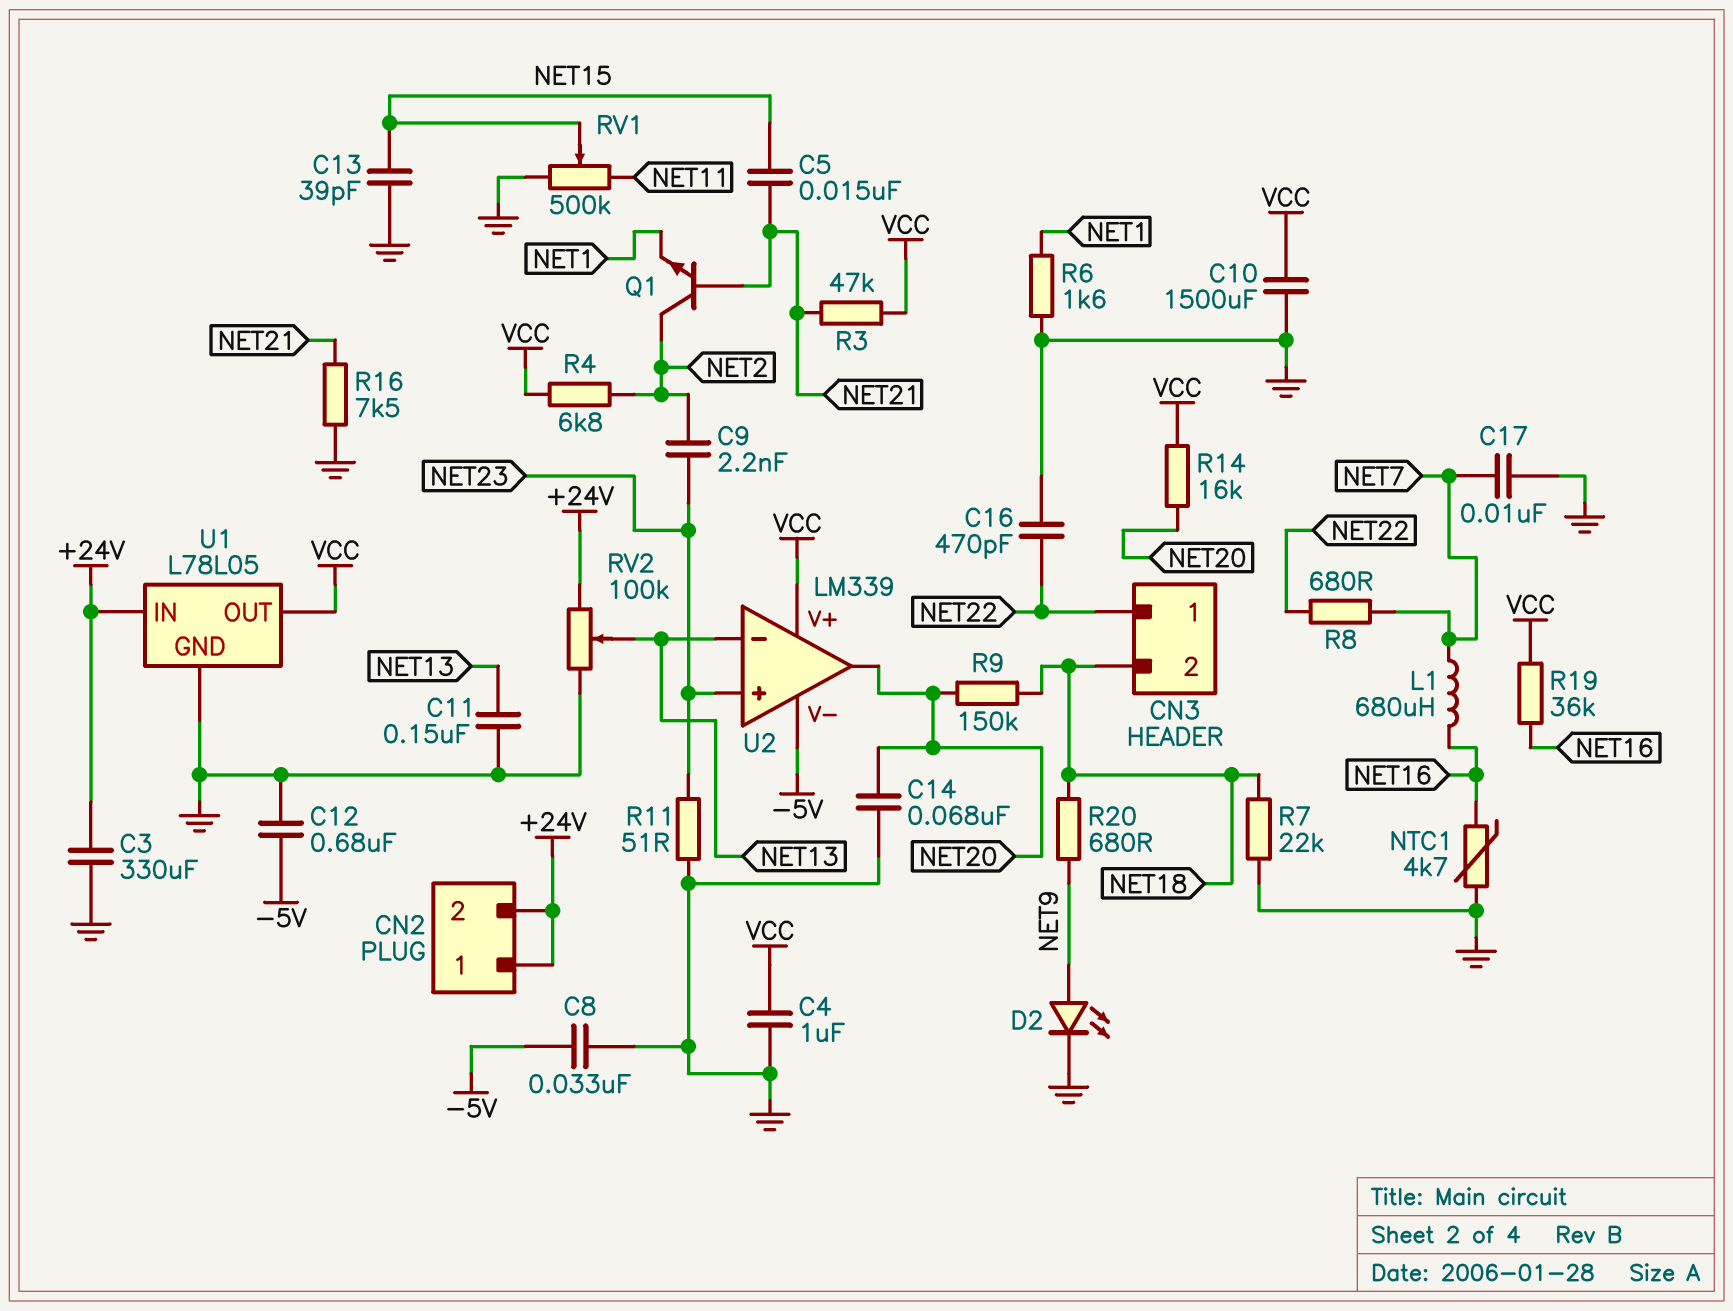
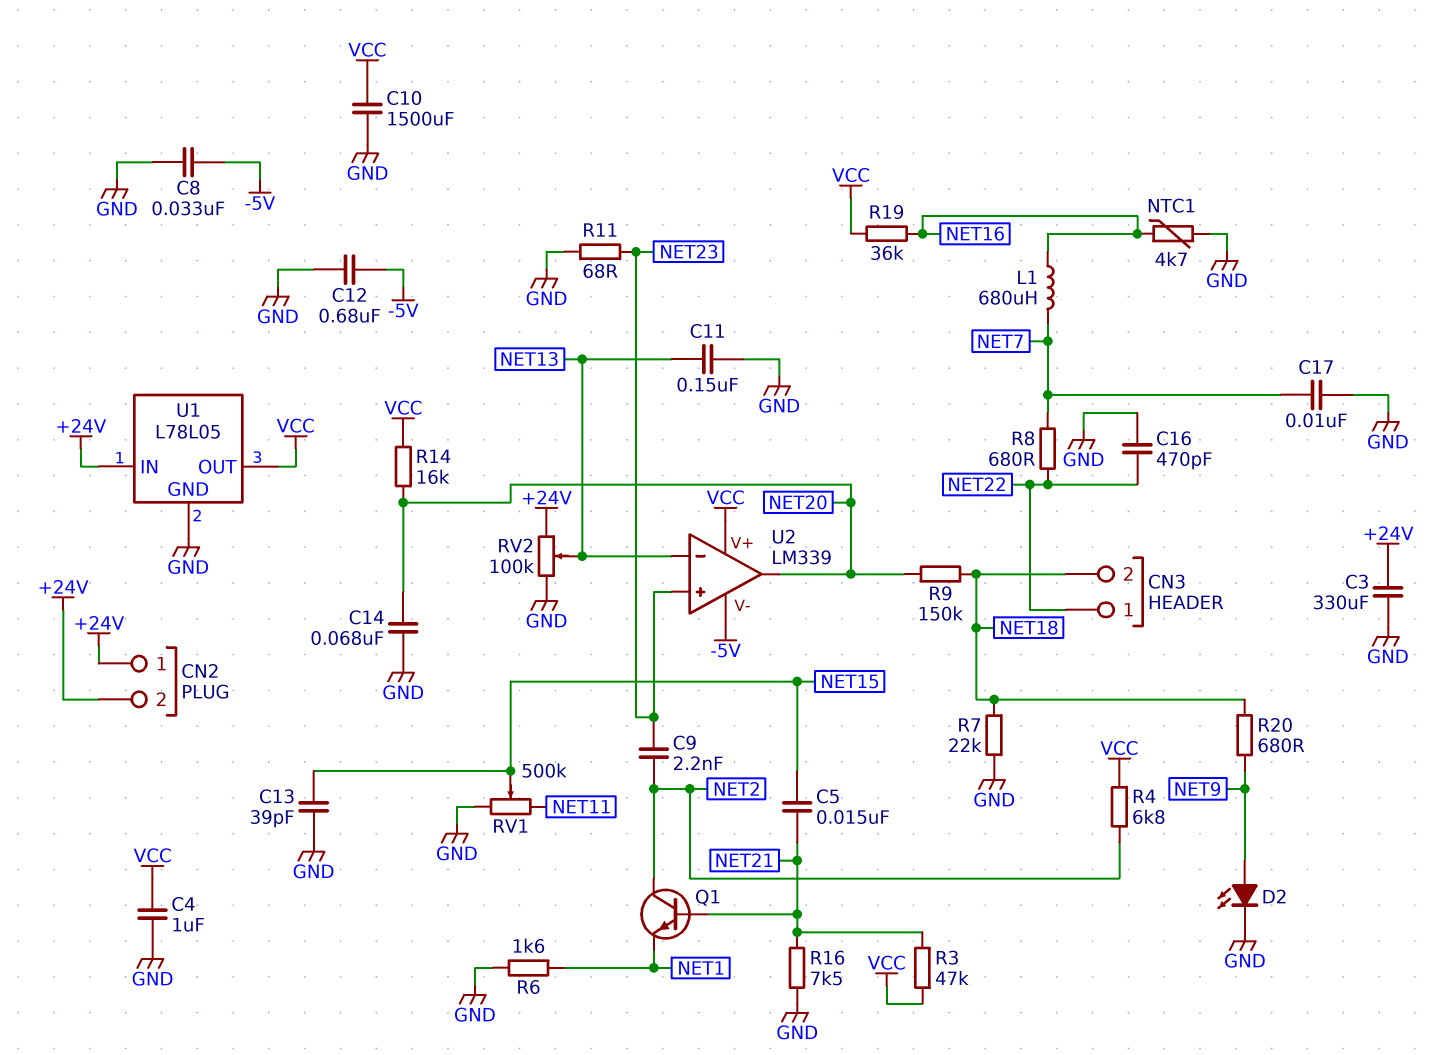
R11: 51 (GND, NET23) -> 68 (GND, NET23)

